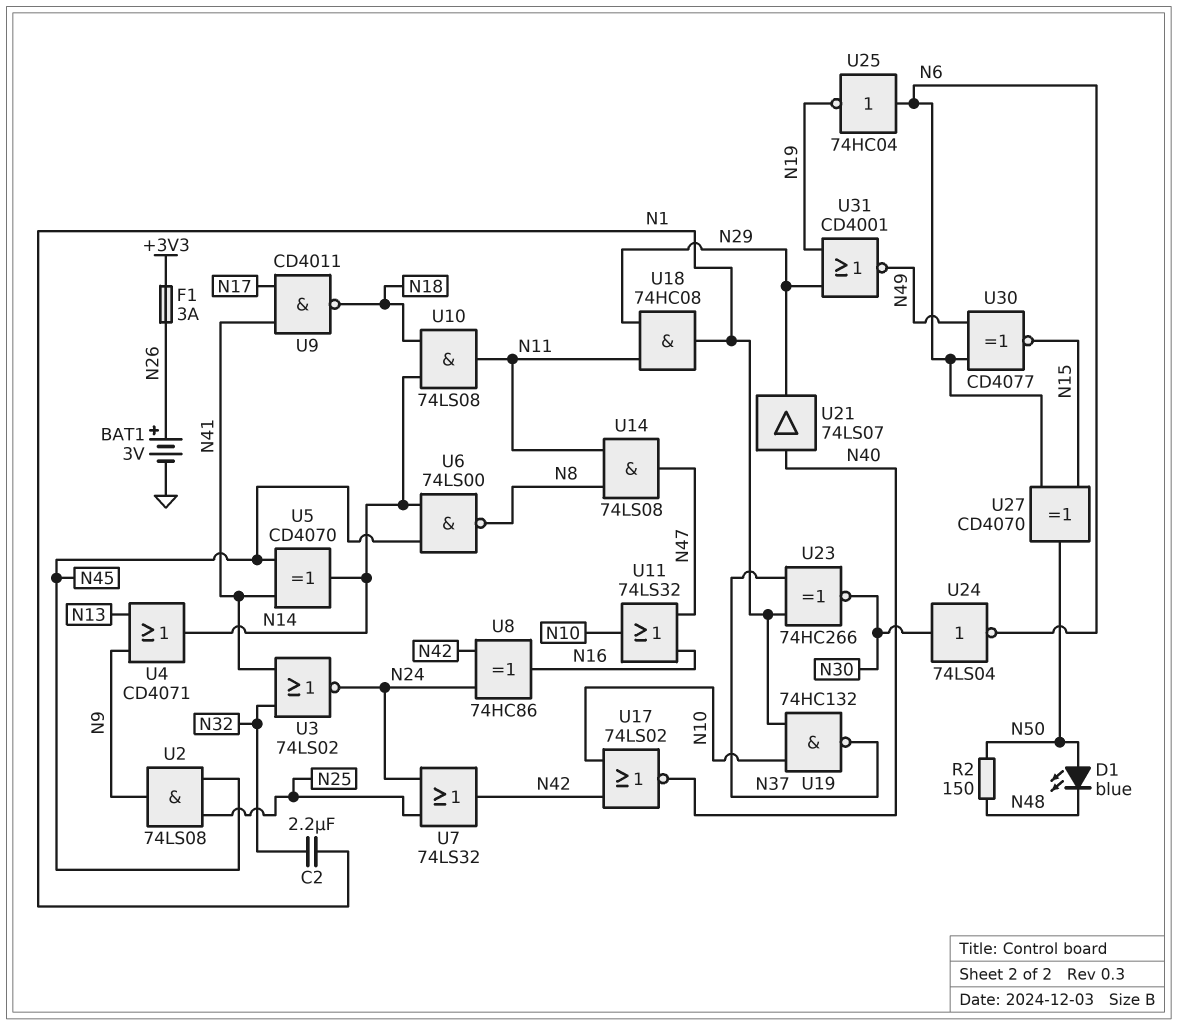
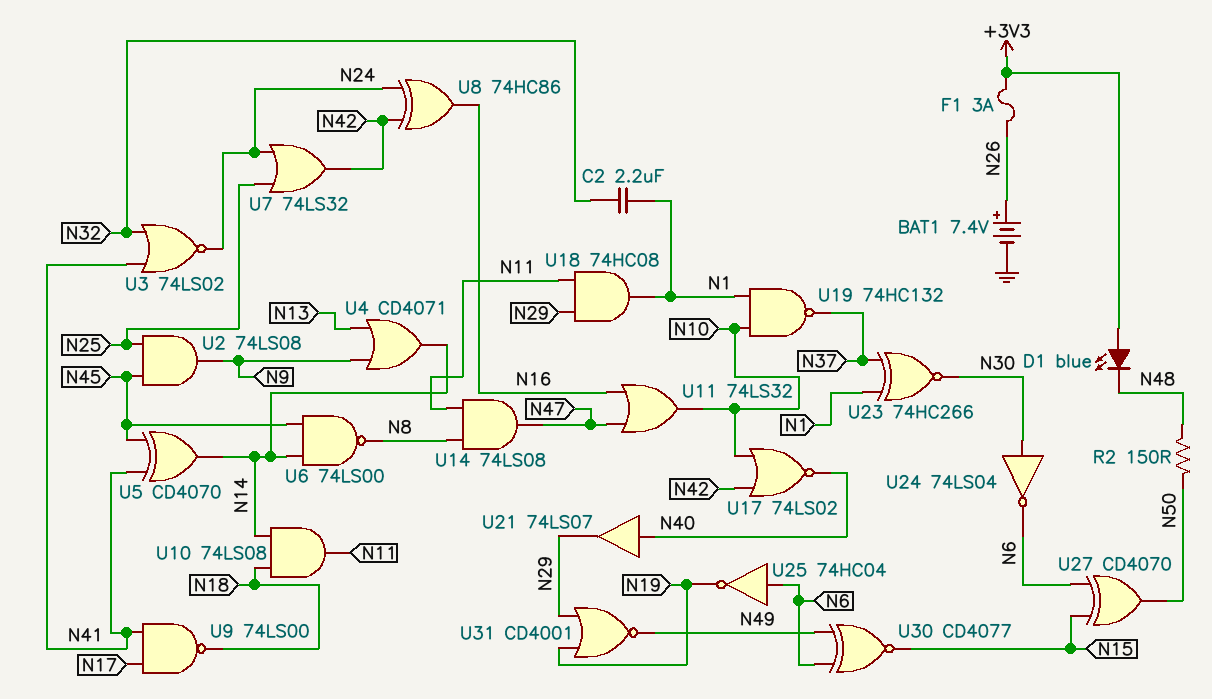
BAT1: 3V (plus N26, minus GND) -> 7.4V (plus N26, minus GND)
D1: LED blue (A N50, K N48) -> LED blue (A +3V3, K N48)
U9: NAND CD4011 (in N17, in N41, out N18) -> NAND 74LS00 (in N17, in N41, out N18)

